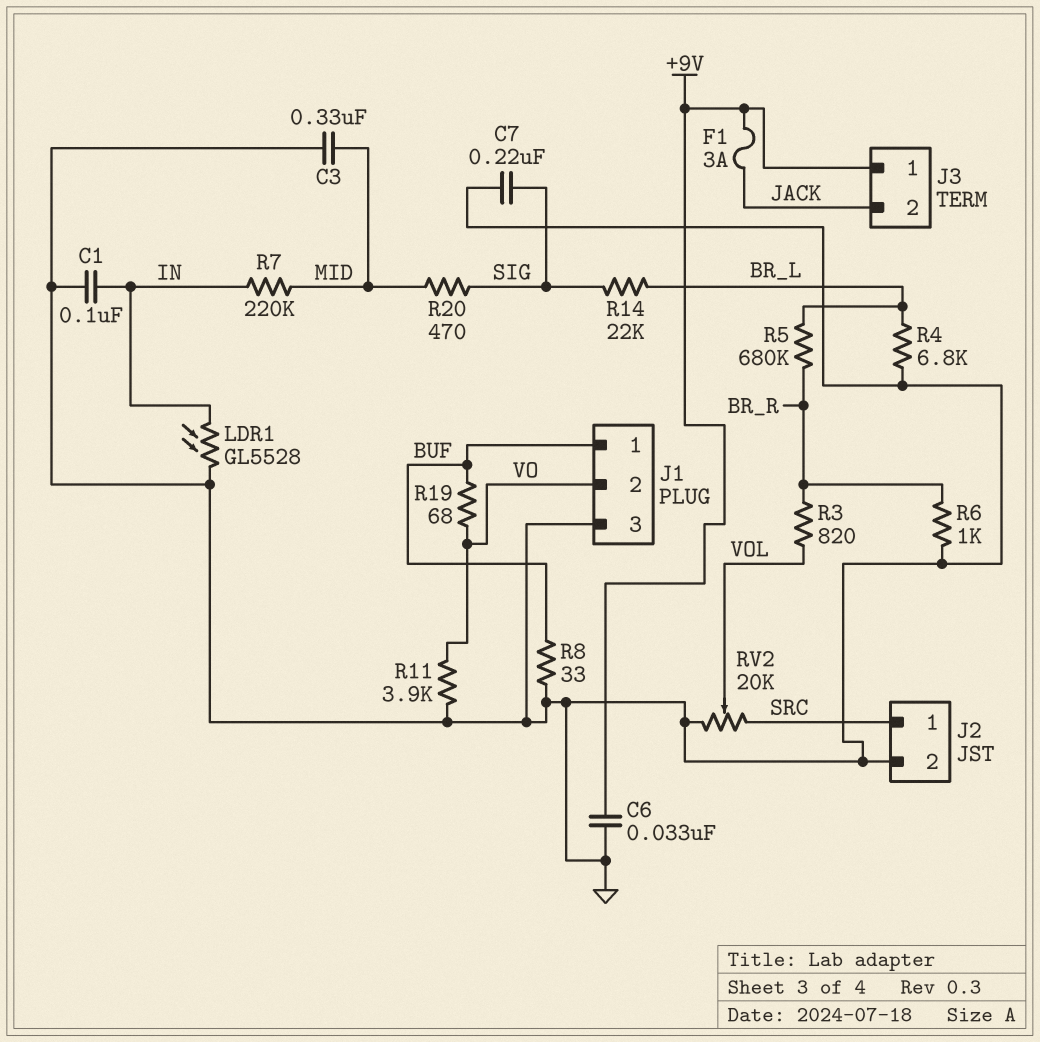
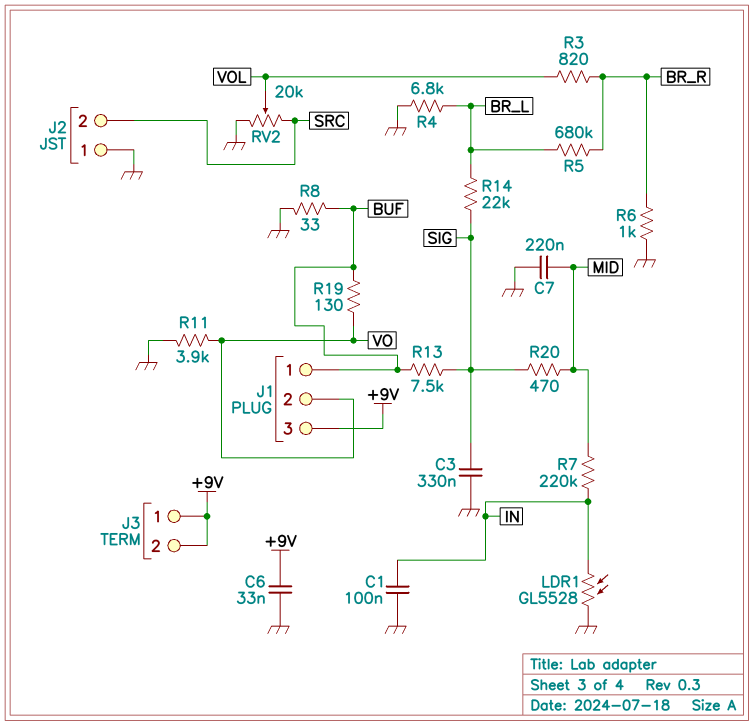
C3: 330nF (GND, MID) -> 330nF (GND, SIG)
C7: 220nF (GND, SIG) -> 220nF (GND, MID)
F1: 3A (+9V, JACK) -> none
J1 pin 3: GND -> +9V
J2 pin 1: SRC -> GND
J2 pin 2: GND -> SRC
J3 pin 2: JACK -> +9V
R13: none -> 7.5k (BUF, SIG)
R19: 68 (BUF, VO) -> 130 (BUF, VO)

